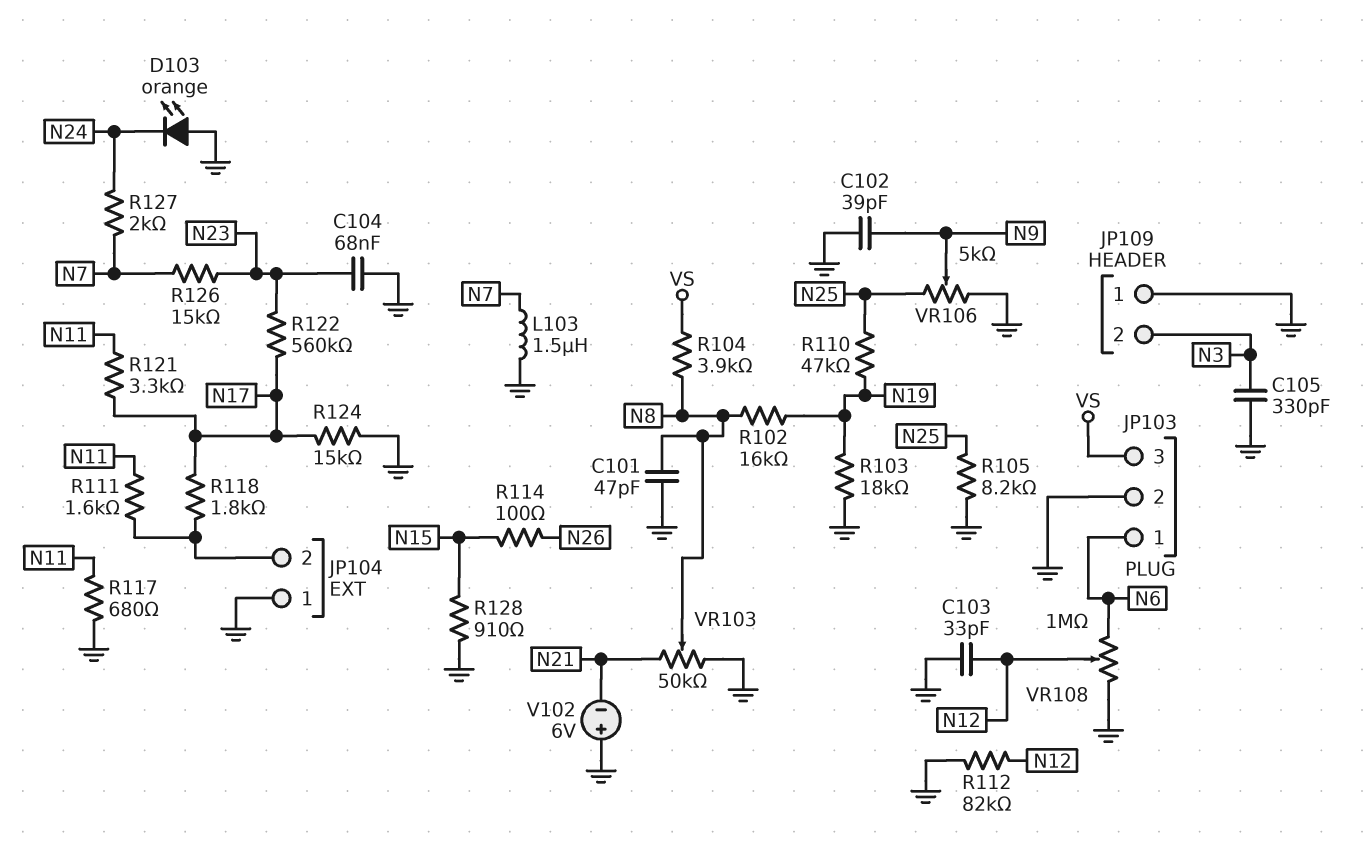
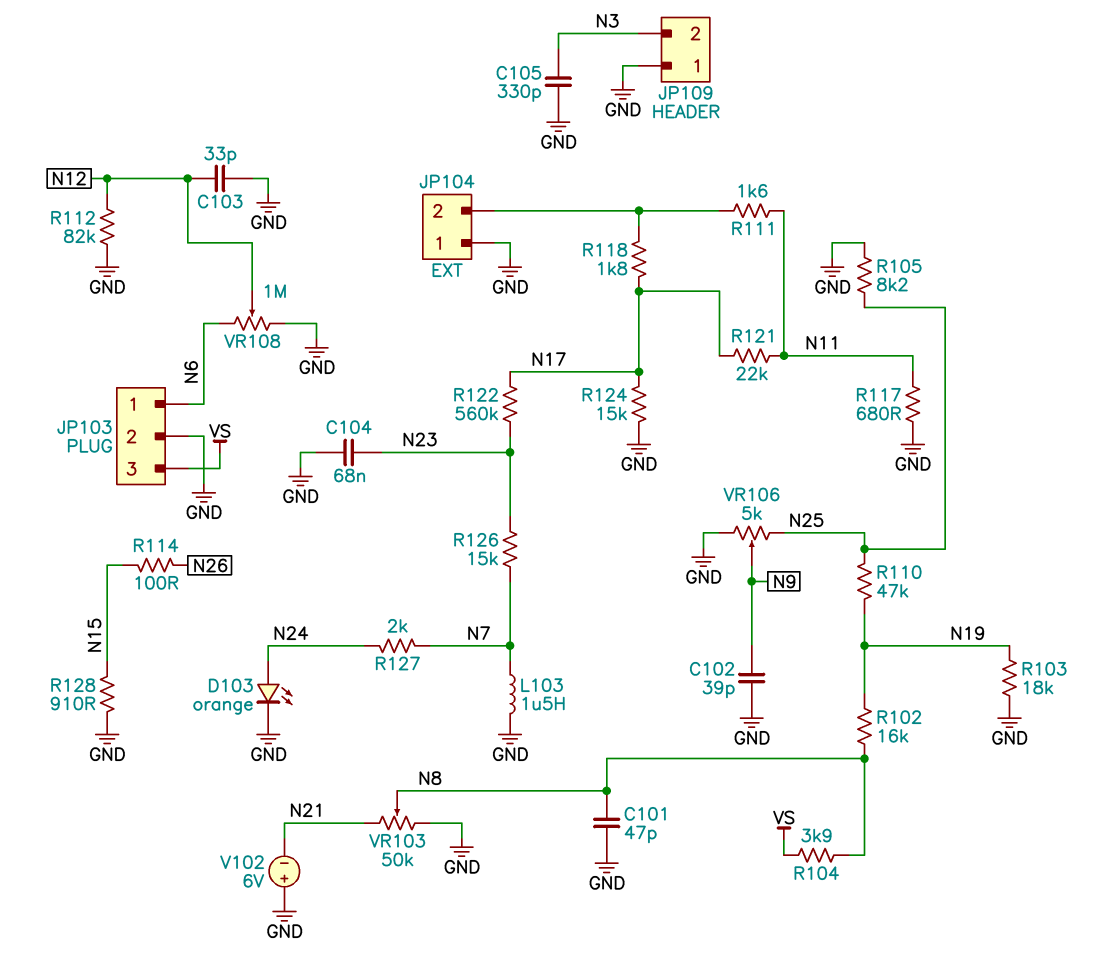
D103: LED orange (A GND, K N24) -> LED orange (A N24, K GND)
R121: 3.3k (N11, N17) -> 22k (N11, N17)

